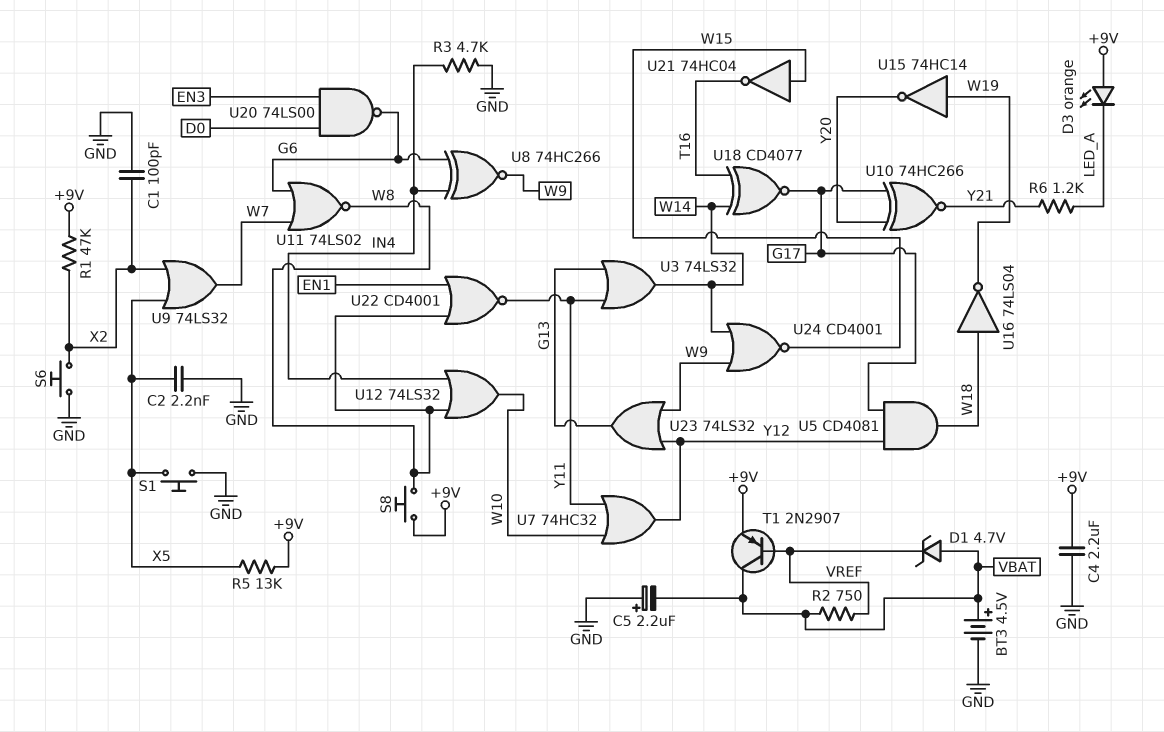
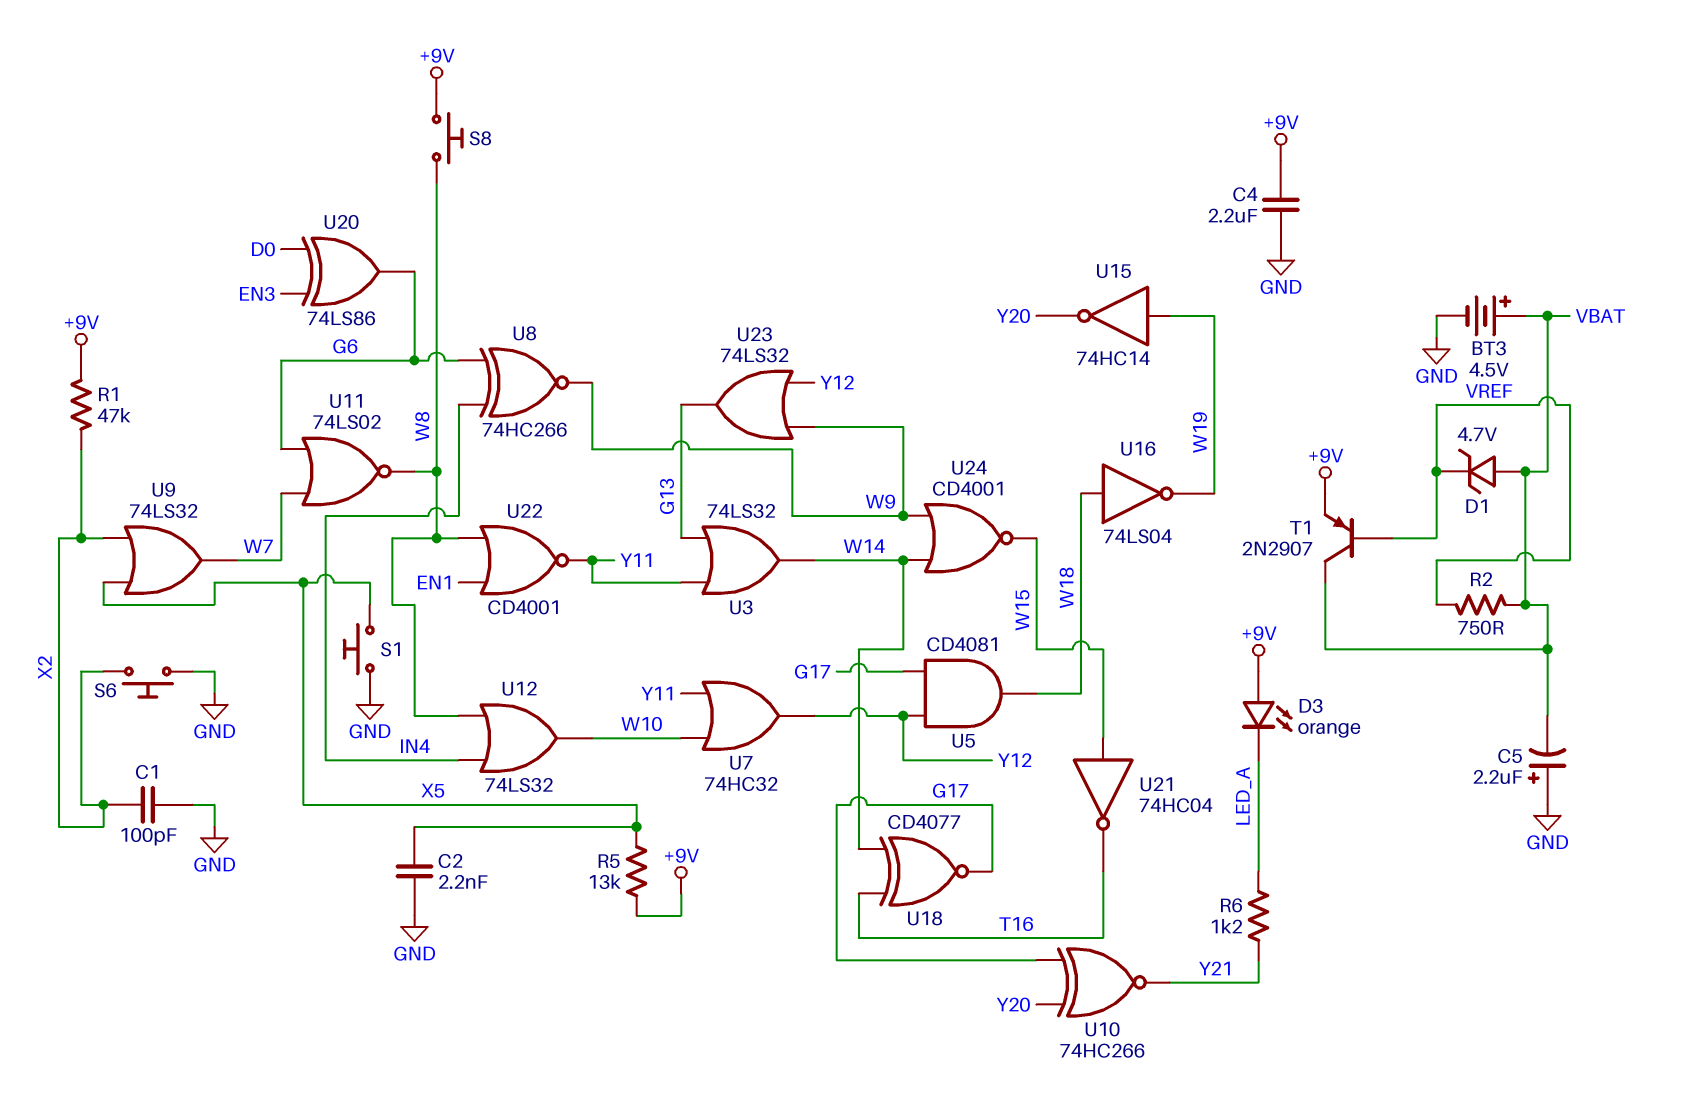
R3: 4.7k (GND, IN4) -> none
U20: NAND 74LS00 (in D0, in EN3, out G6) -> XOR 74LS86 (in D0, in EN3, out G6)

